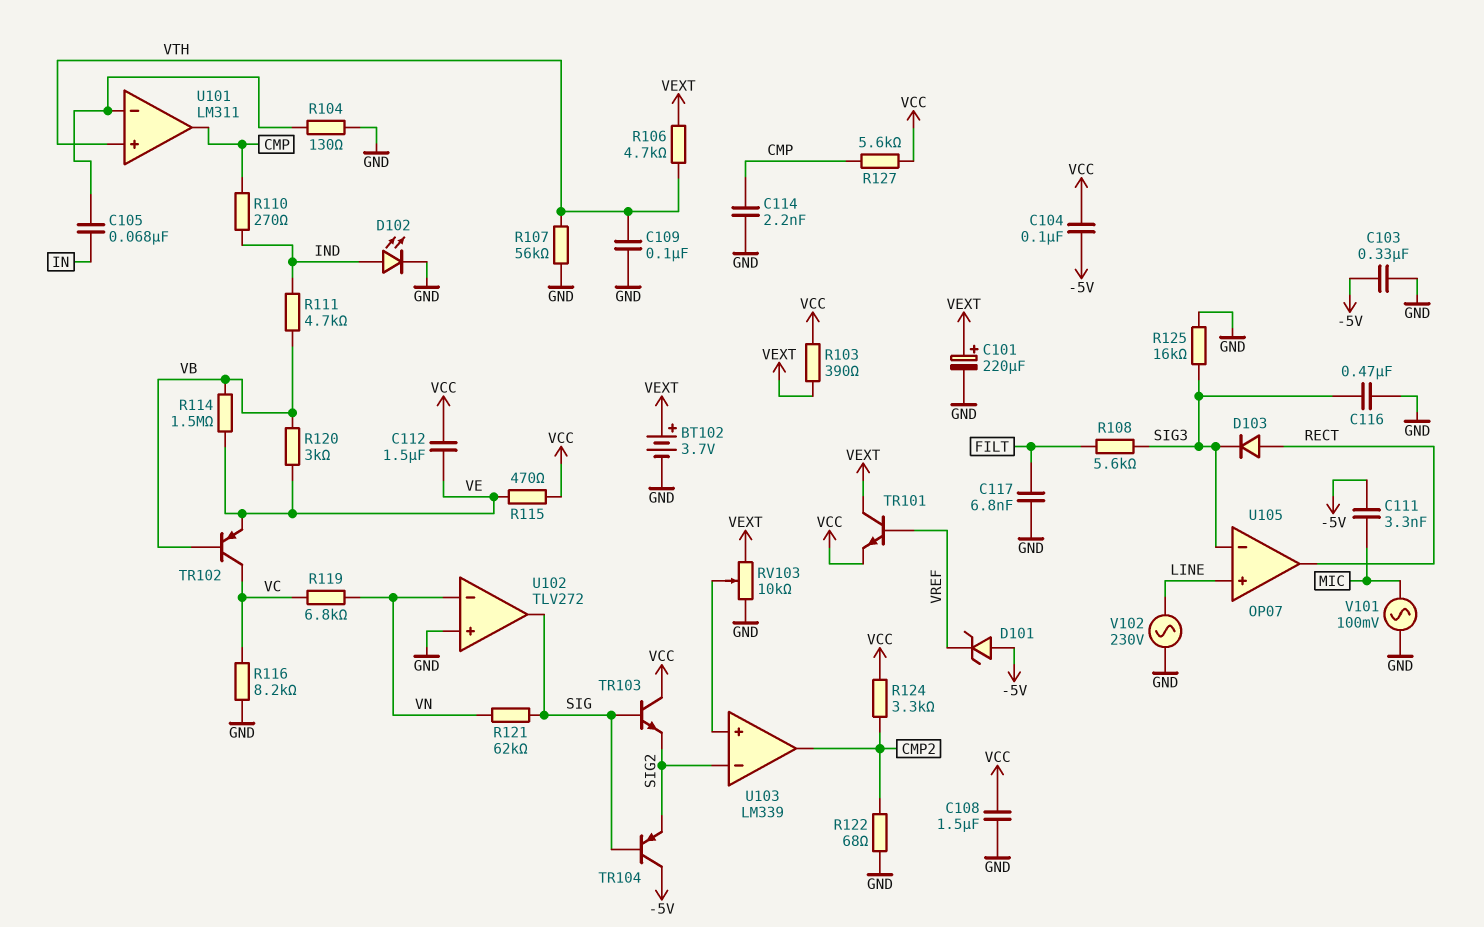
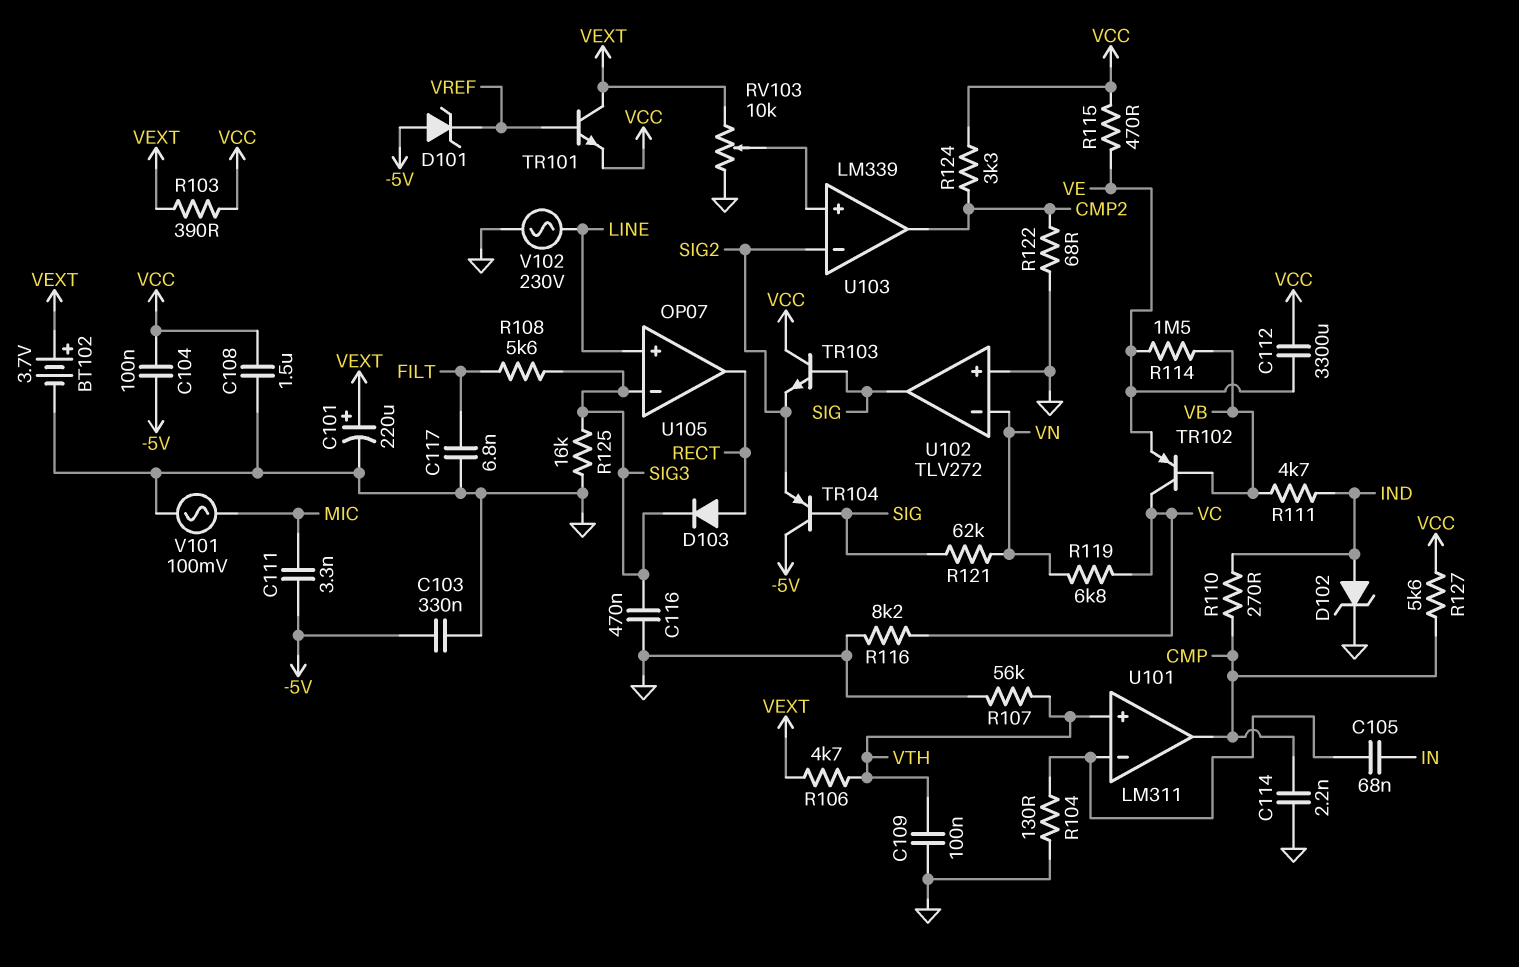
C112: 1.5uF (VCC, VE) -> 3300uF (VCC, VE)
D102: LED (A IND, K GND) -> zener (A IND, K GND)
R120: 3k (VB, VE) -> none

